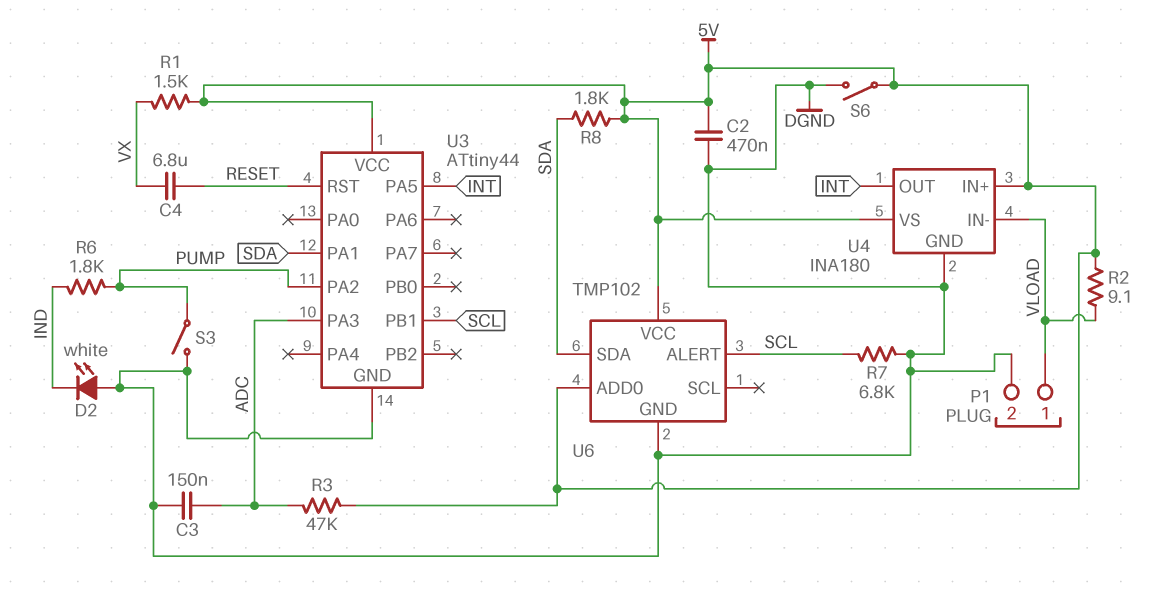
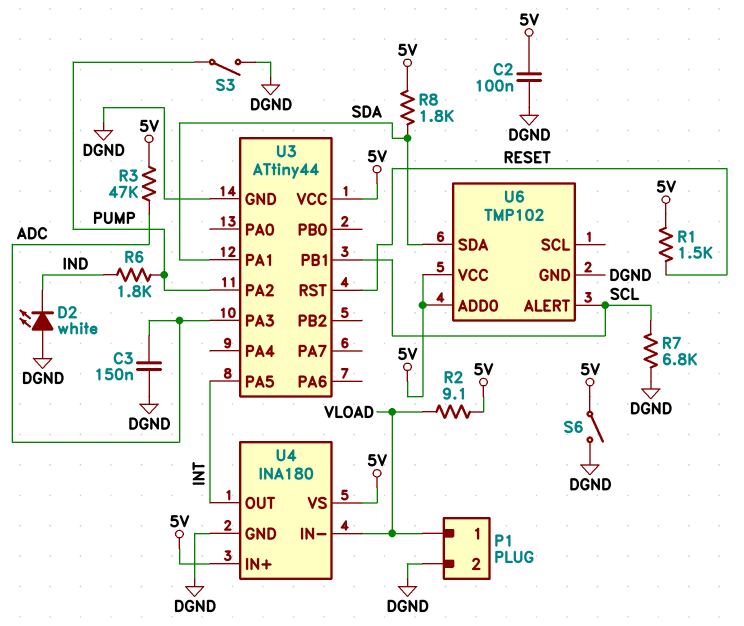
C2: 470nF (5V, DGND) -> 100nF (5V, DGND)
C4: 6.8uF (RESET, VX) -> none
R1: 1.5k (5V, VX) -> 1.5k (5V, RESET)

